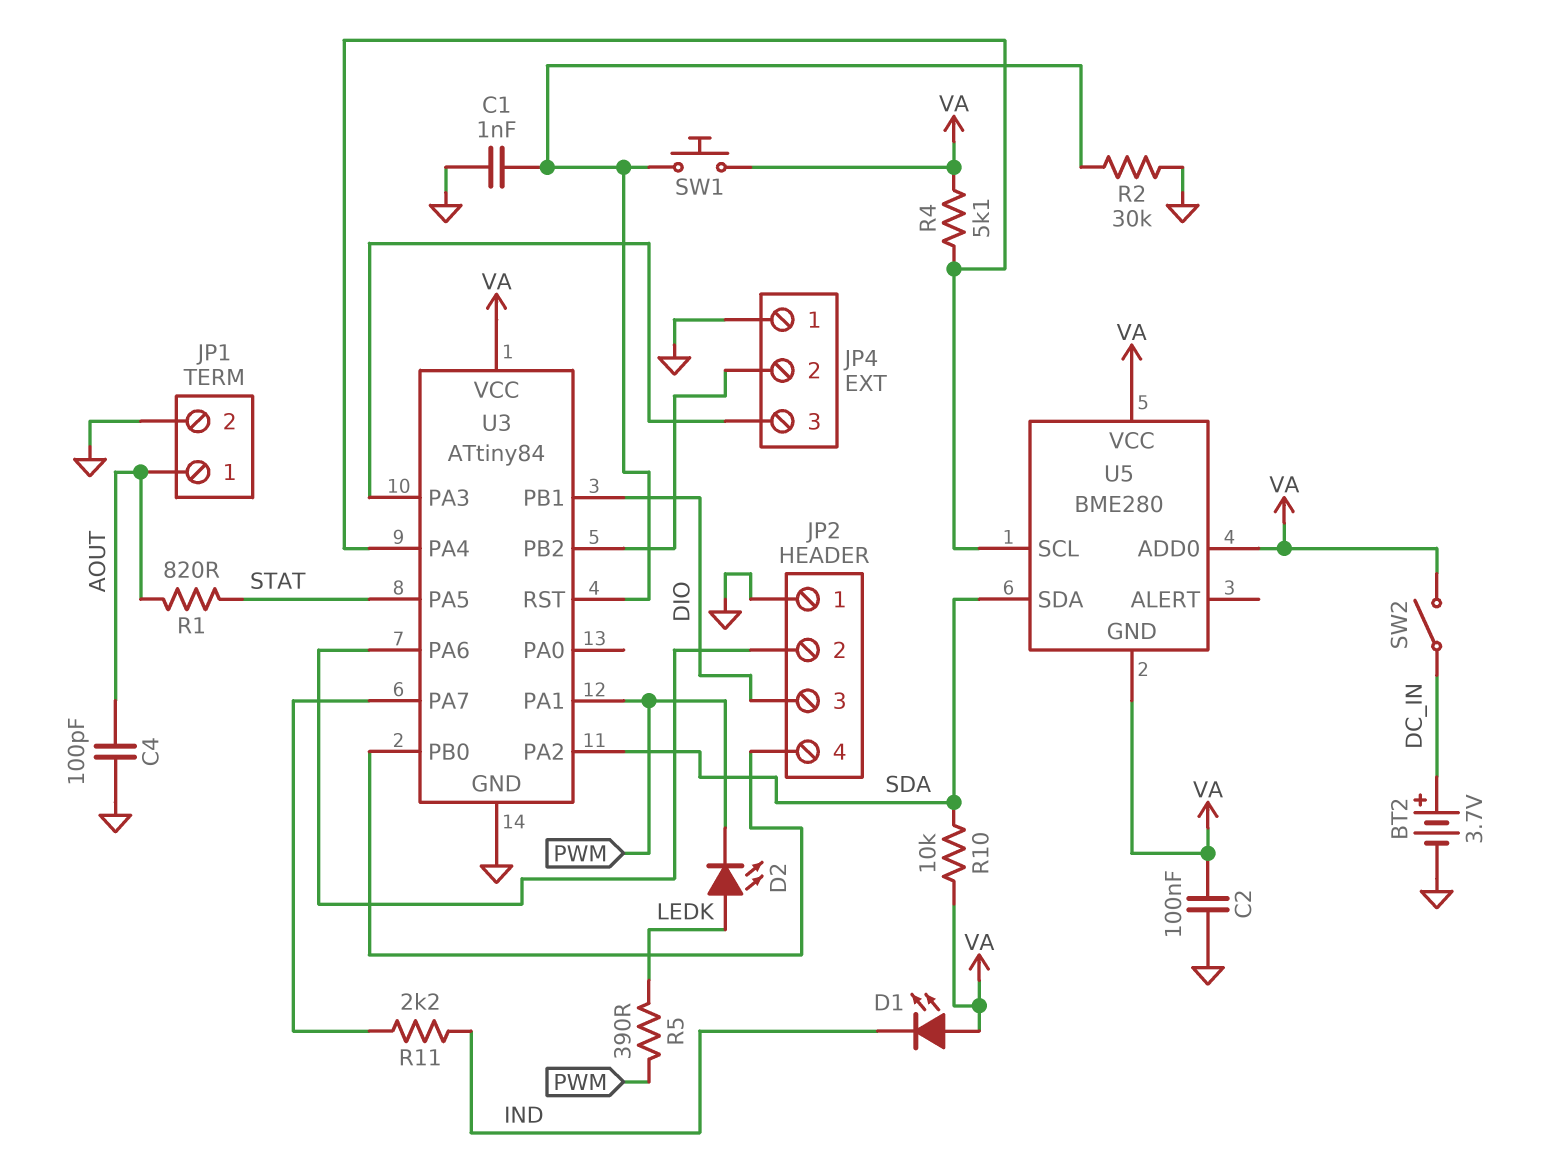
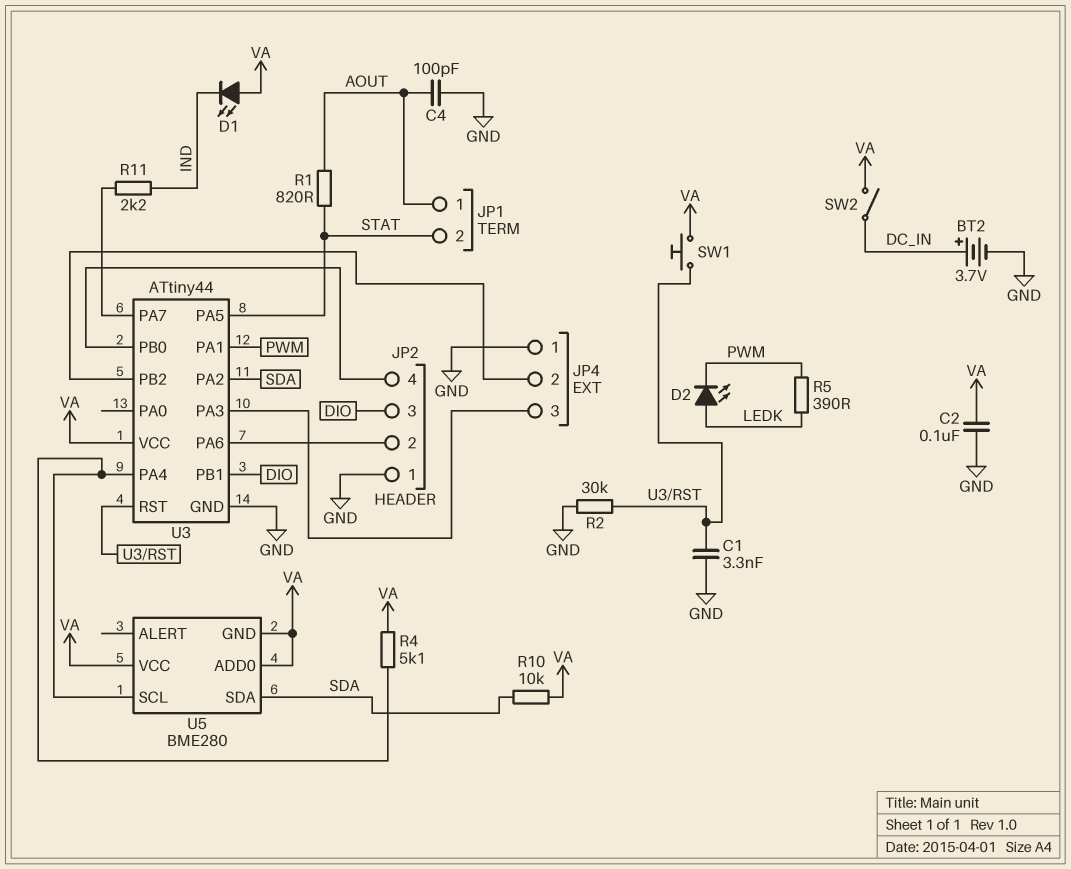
C1: 1nF (GND, U3/RST) -> 3.3nF (GND, U3/RST)
JP1 pin 2: GND -> STAT
U3: ATtiny84 -> ATtiny44

